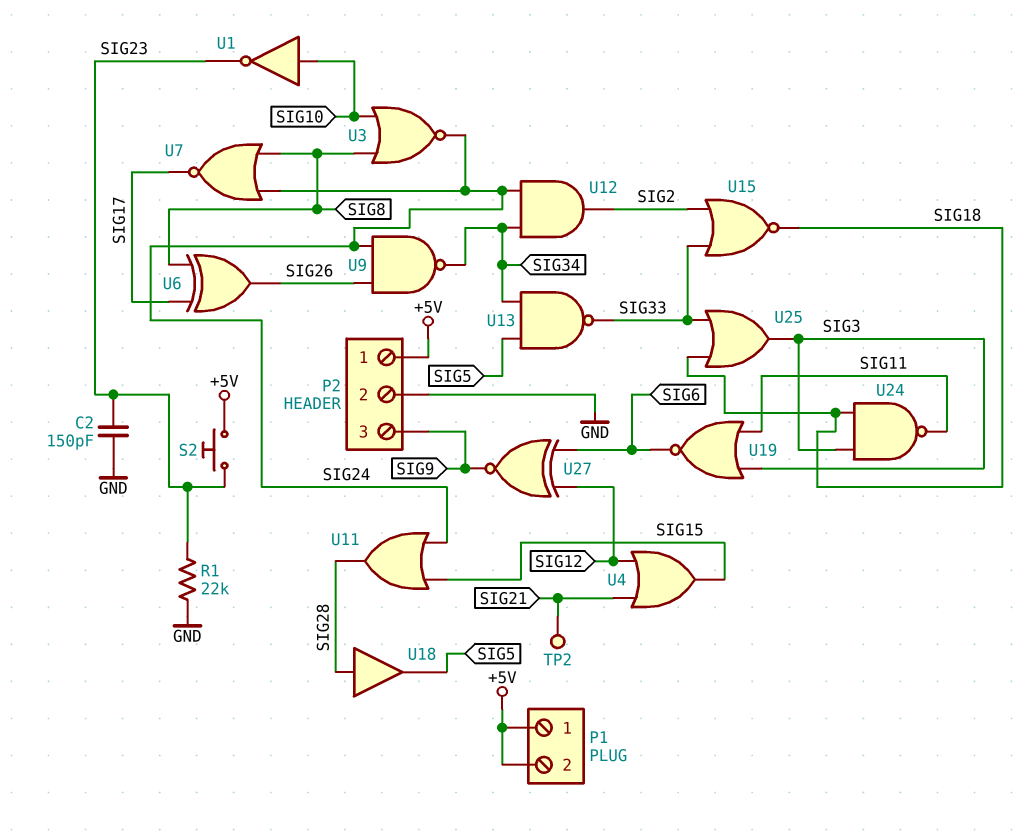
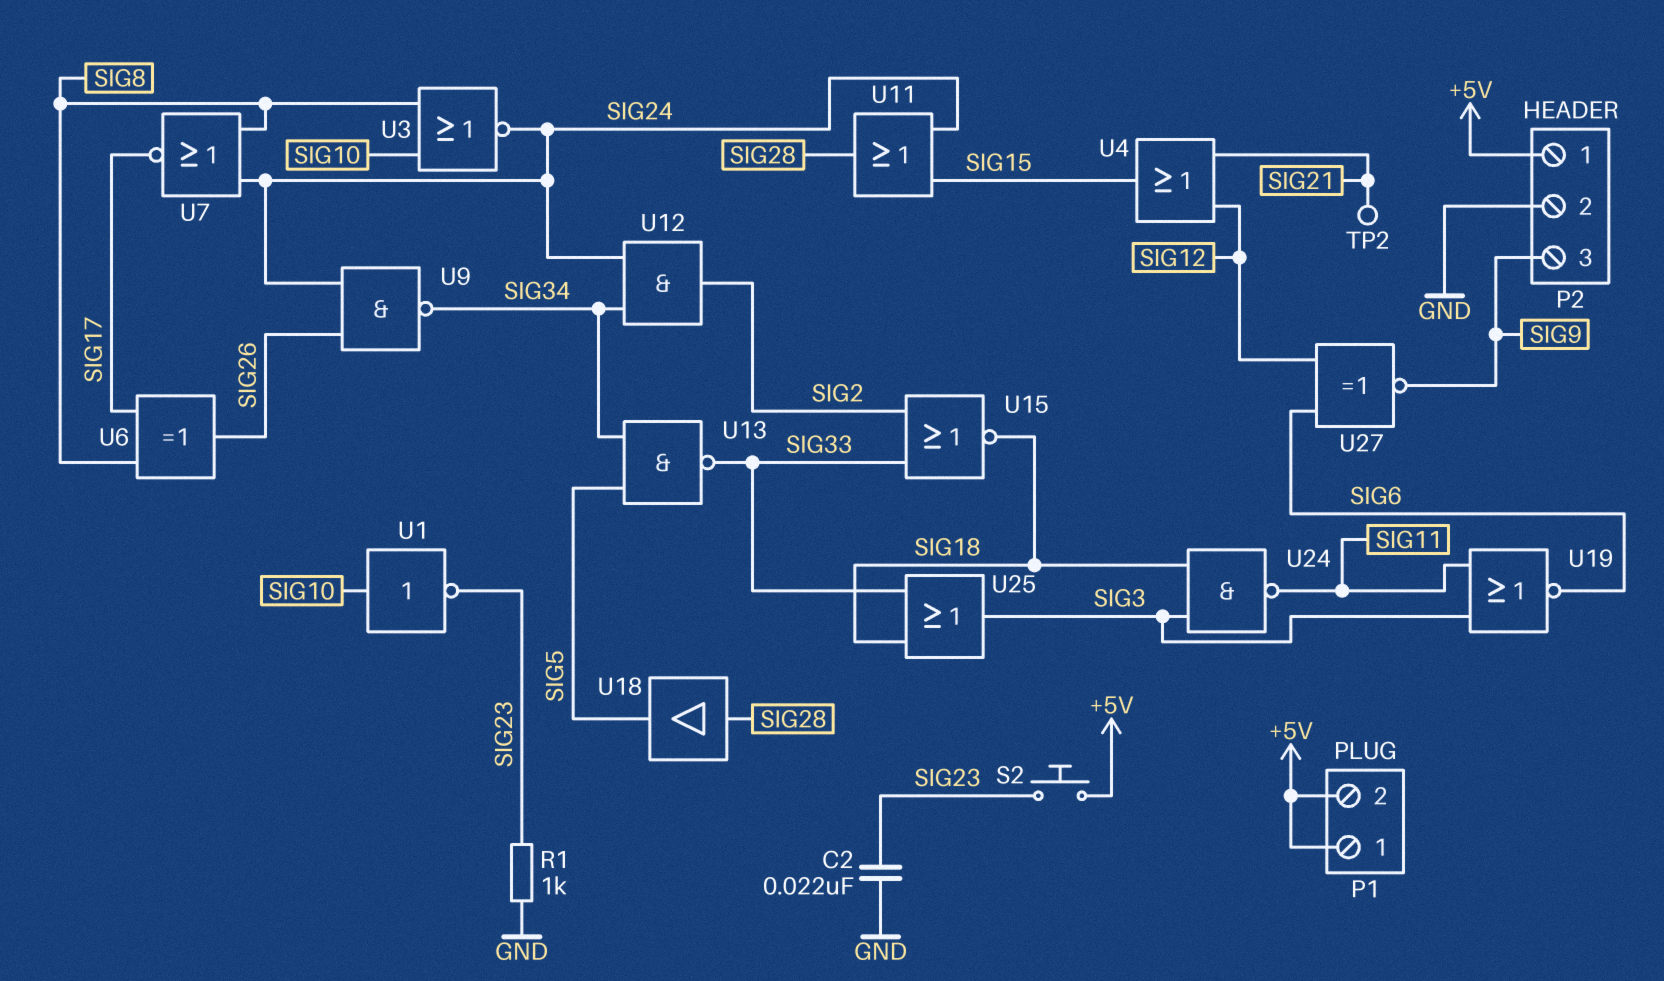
C2: 150pF (GND, SIG23) -> 22nF (GND, SIG23)
R1: 22k (GND, SIG23) -> 1k (GND, SIG23)

